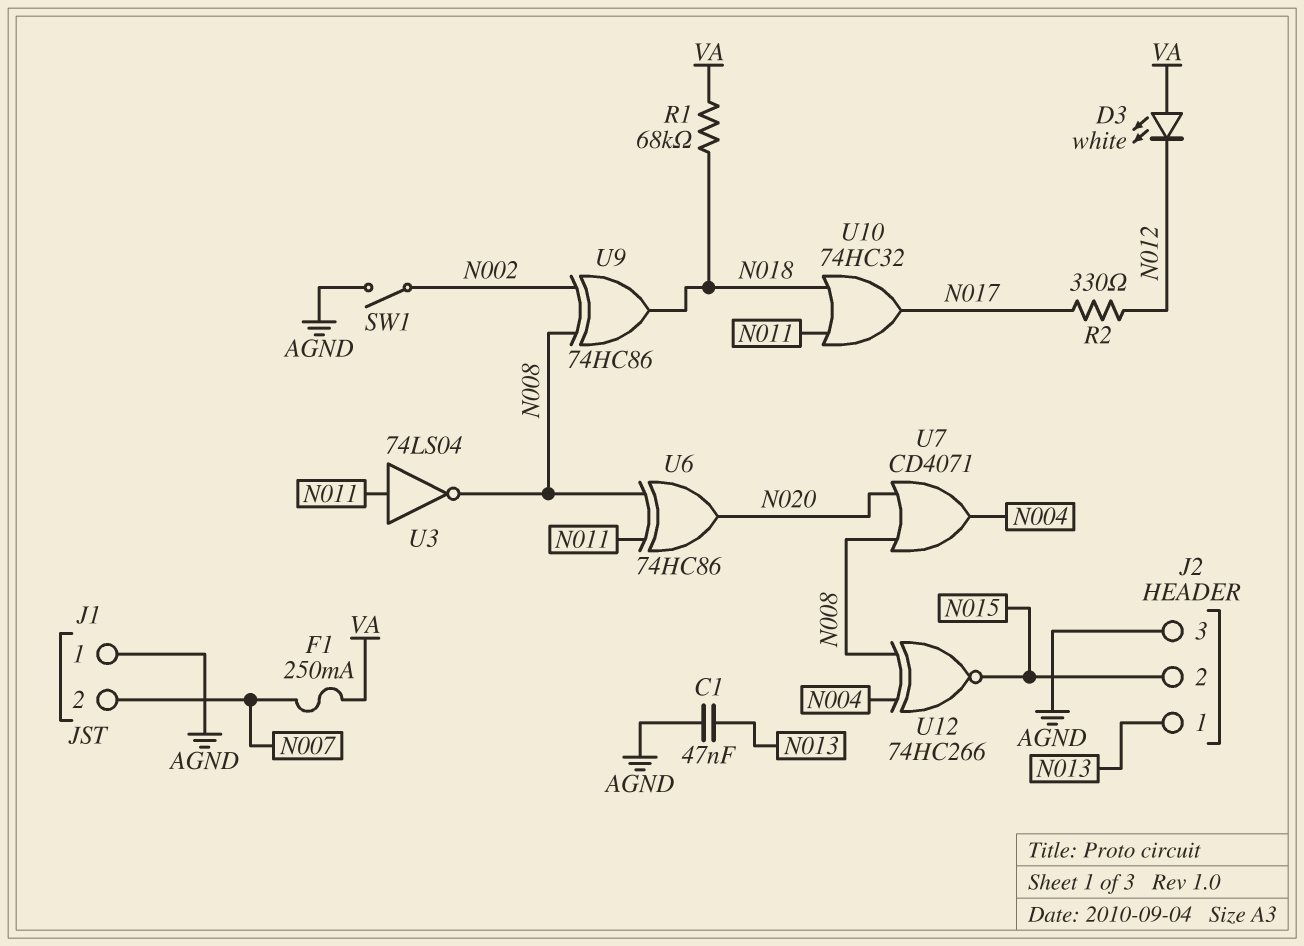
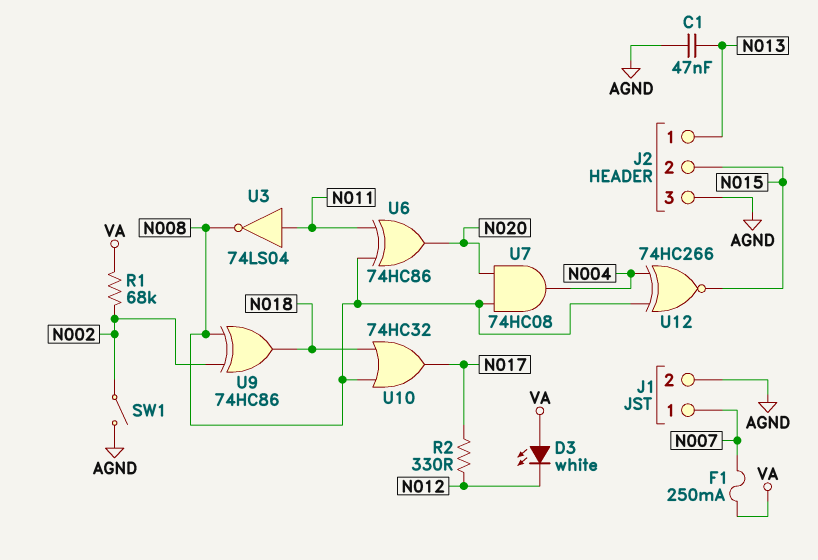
J1 pin 1: AGND -> N007
J1 pin 2: N007 -> AGND
R1: 68k (N018, VA) -> 68k (N002, VA)
U7: OR CD4071 (in N008, in N020, out N004) -> AND 74HC08 (in N008, in N020, out N004)
U10: OR 74HC32 (in N011, in N018, out N017) -> OR 74HC32 (in N008, in N018, out N017)

